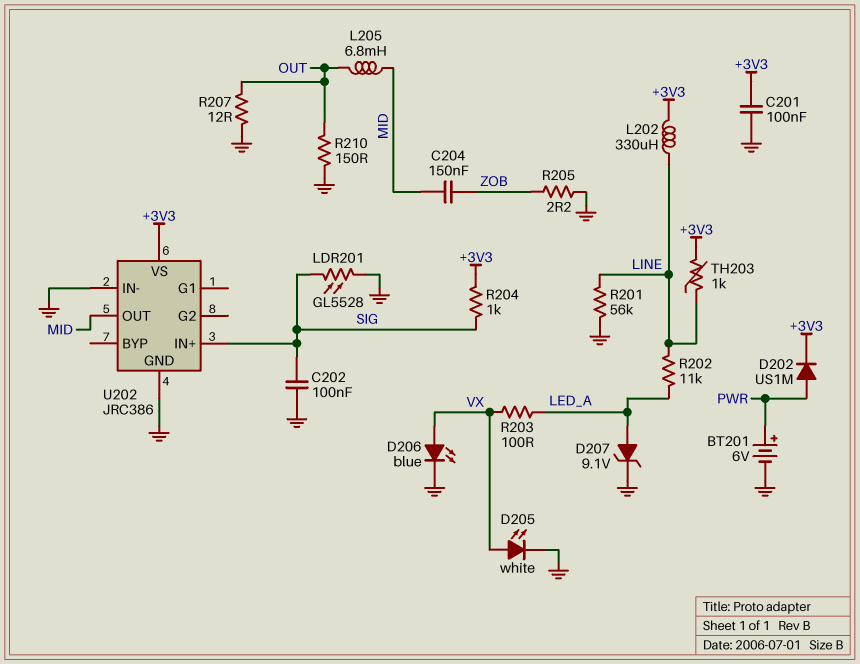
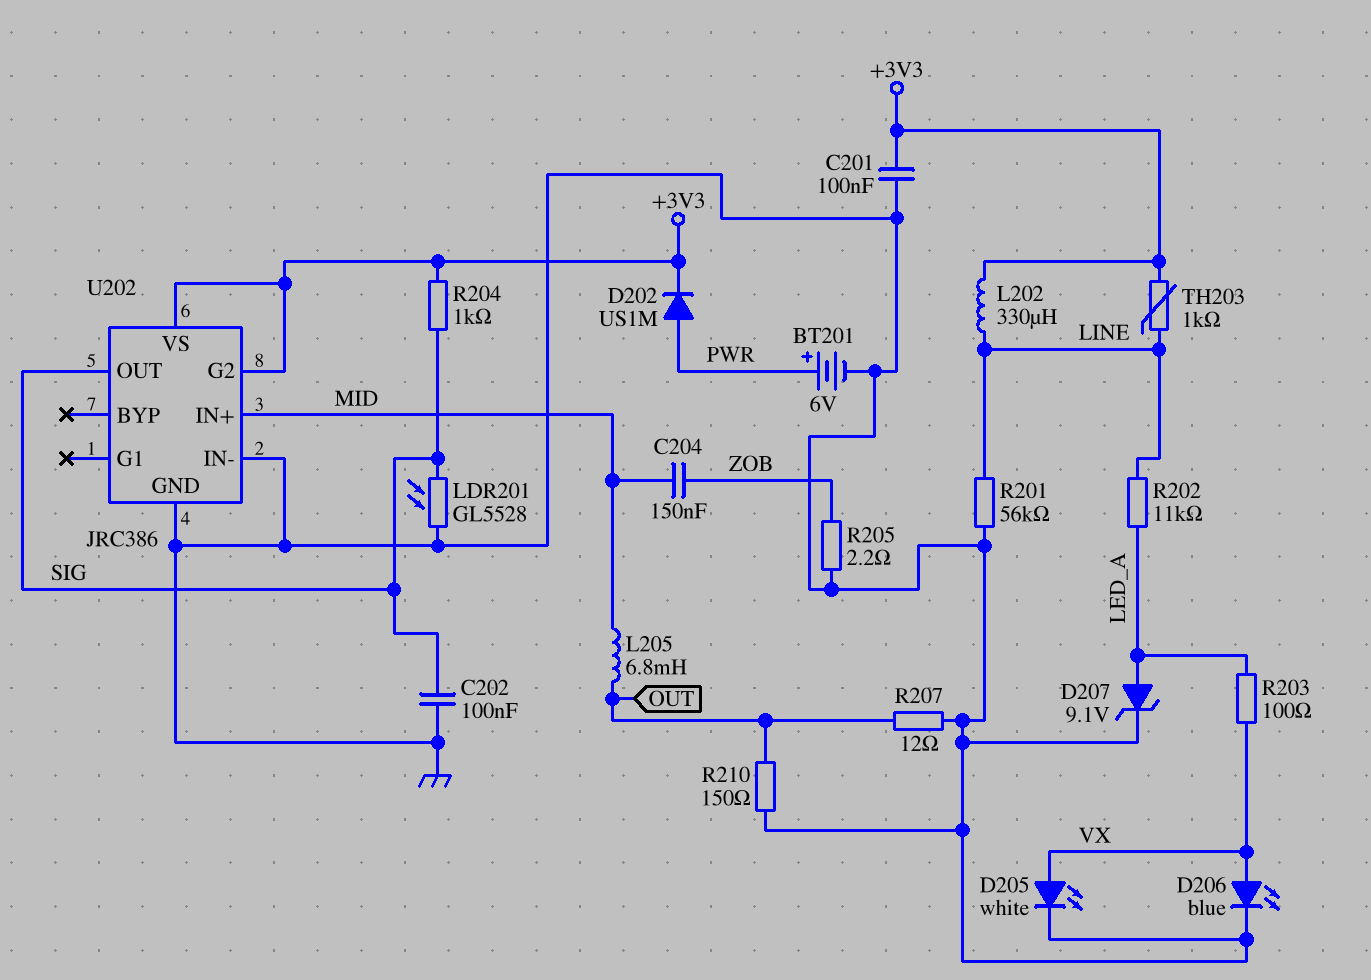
U202 pin G2: none -> +3V3
U202 pin IN+: SIG -> MID
U202 pin OUT: MID -> SIG

